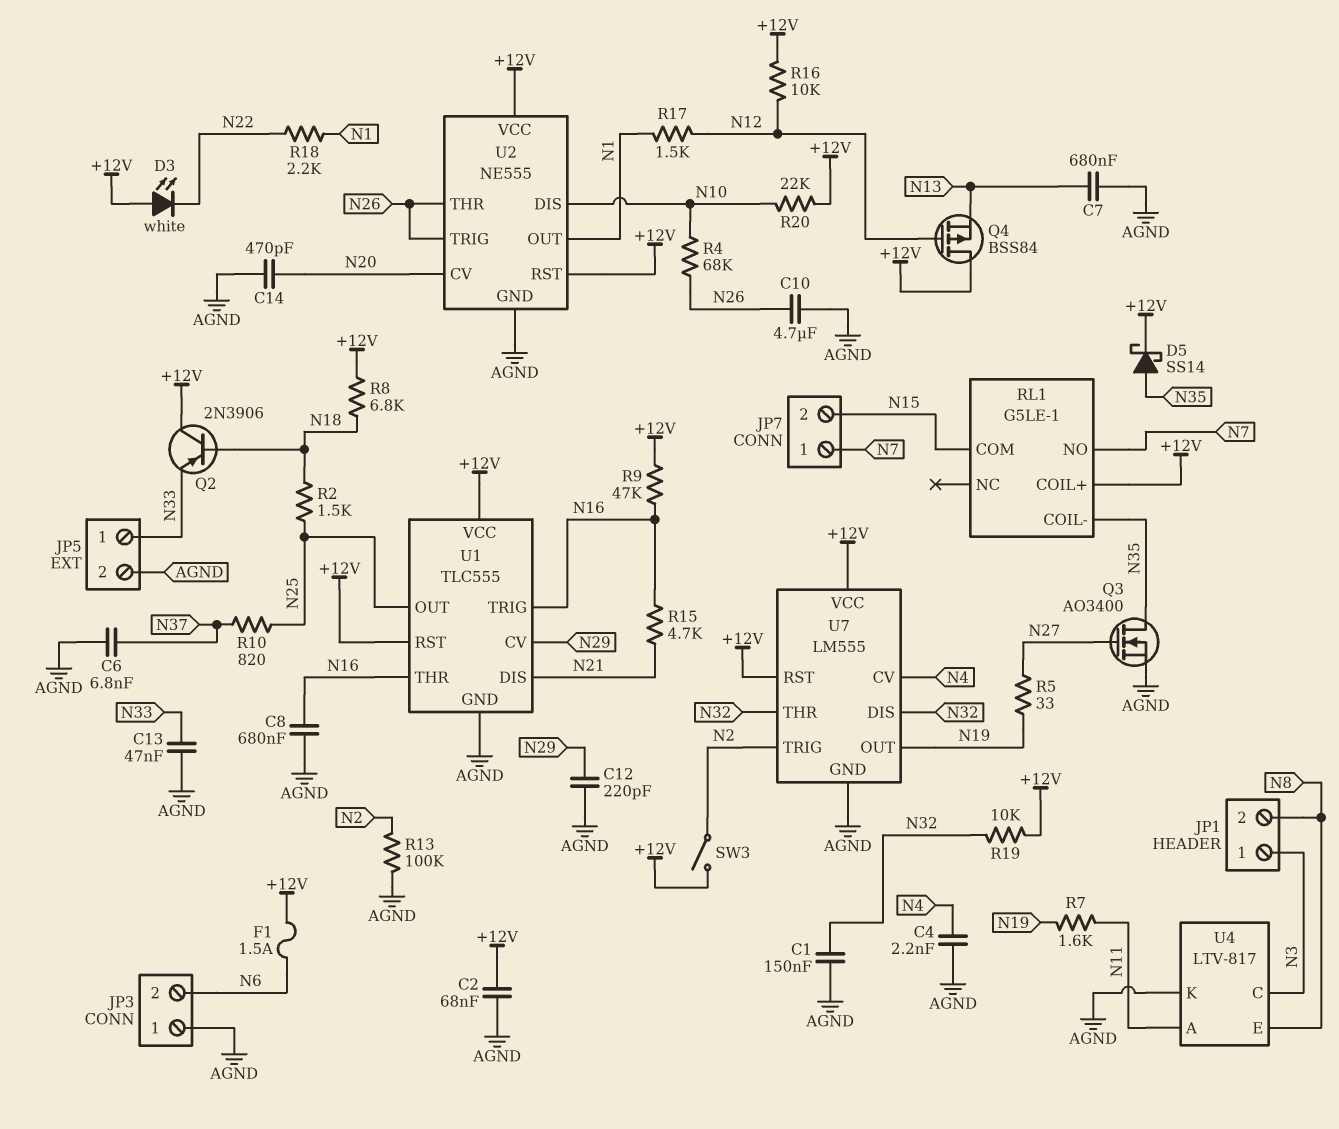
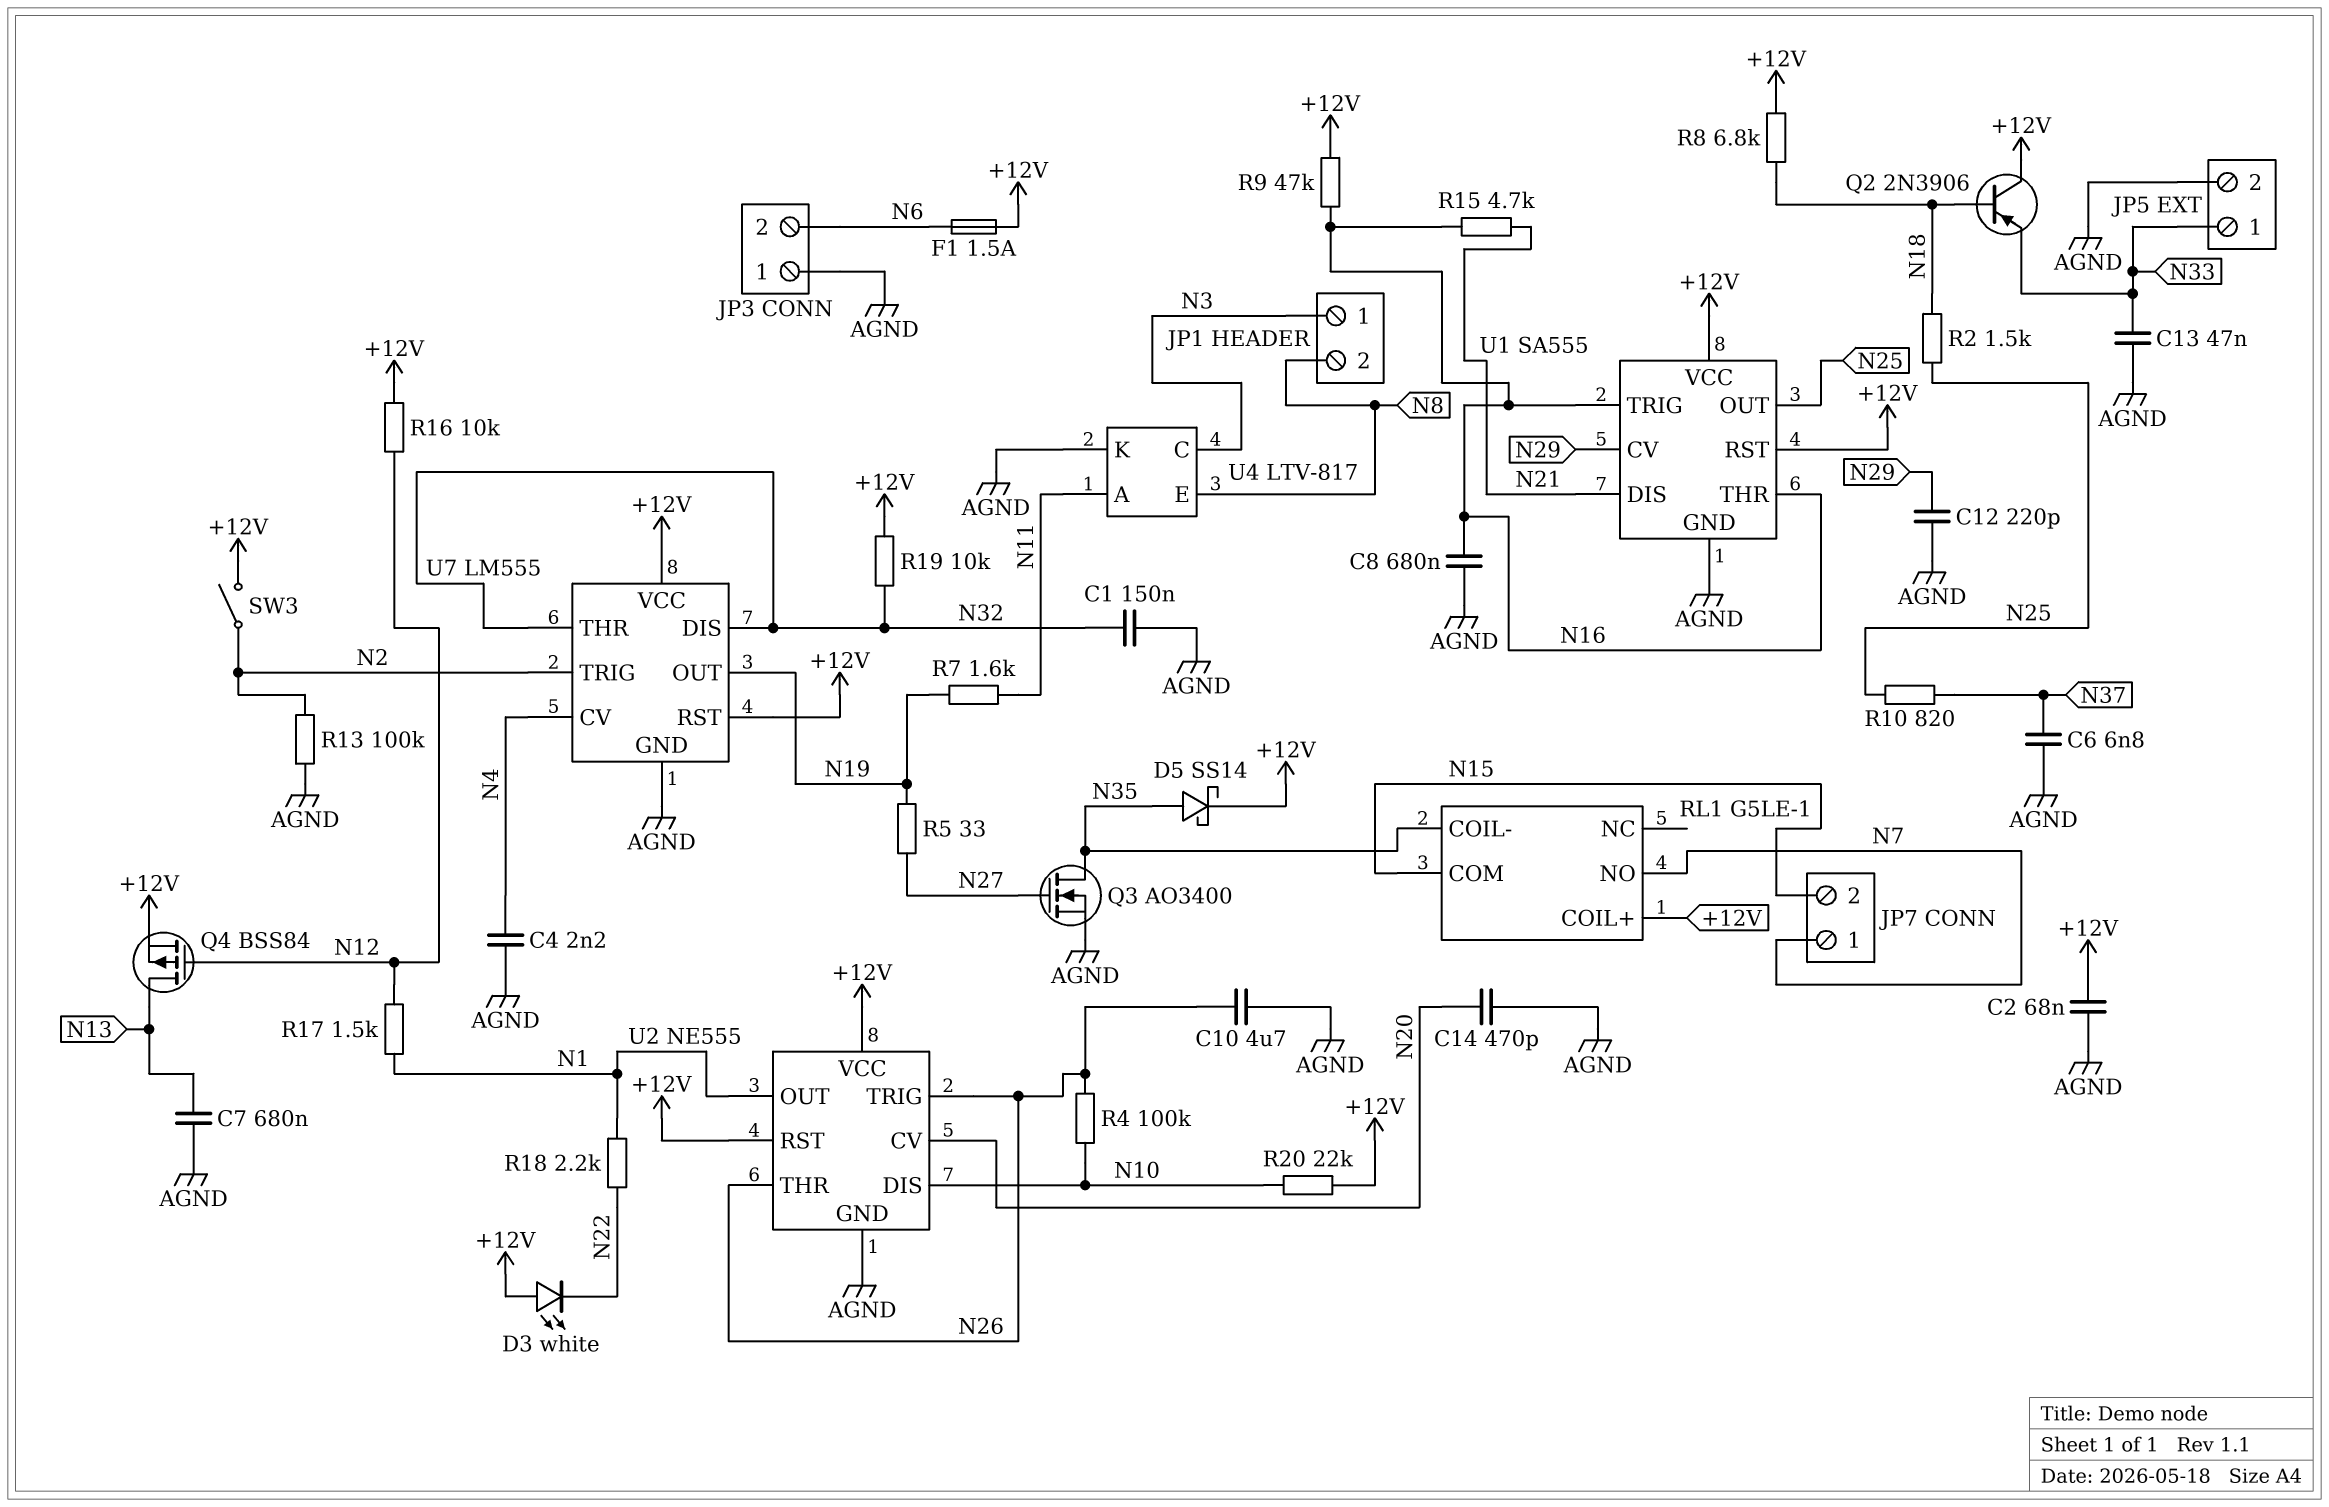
Q4: PMOS BSS84 (G N12, D +12V, S N13) -> PMOS BSS84 (G N12, D N13, S +12V)
R4: 68k (N10, N26) -> 100k (N10, N26)
U1: TLC555 -> SA555

